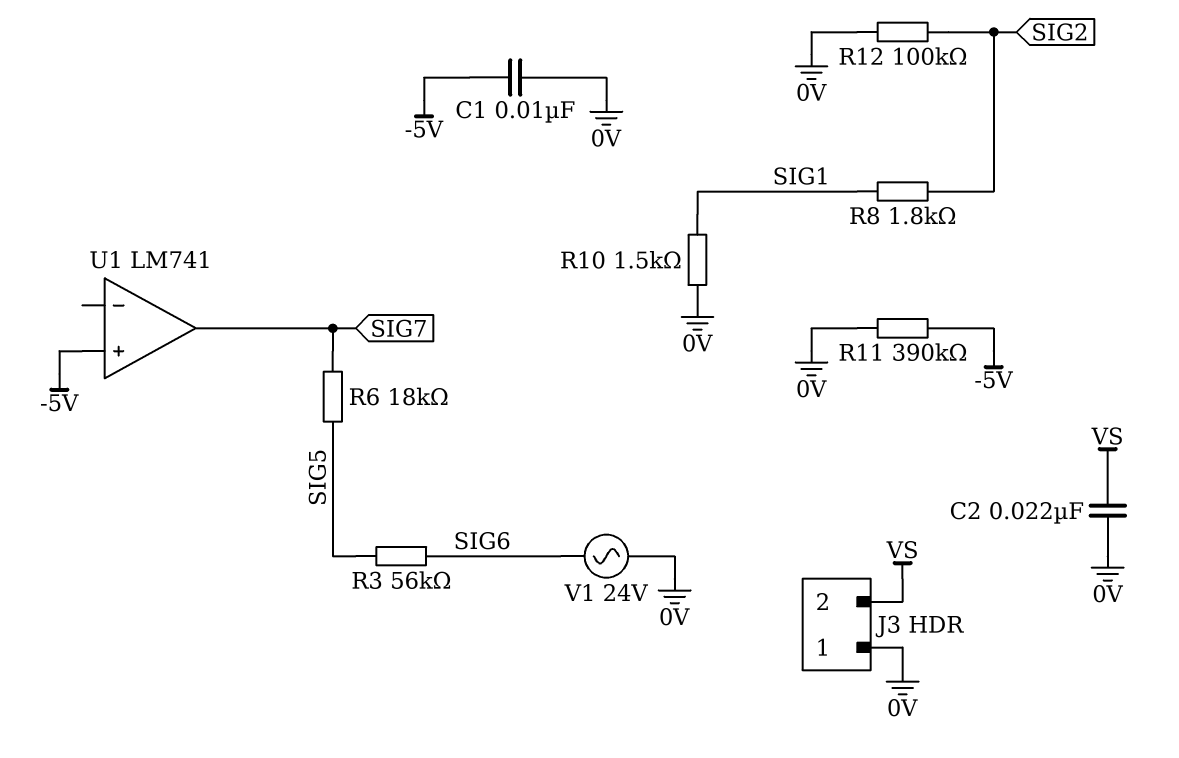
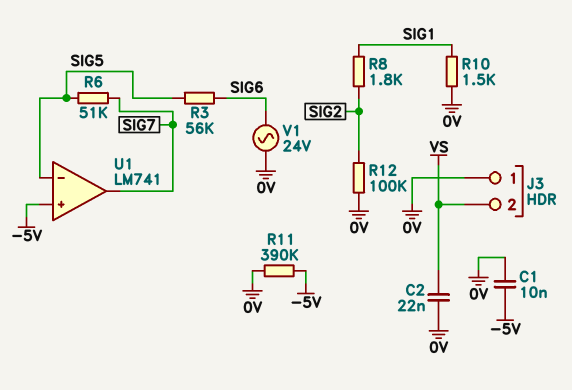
R6: 18k (SIG5, SIG7) -> 51k (SIG5, SIG7)
U1 pin in-: none -> SIG5

